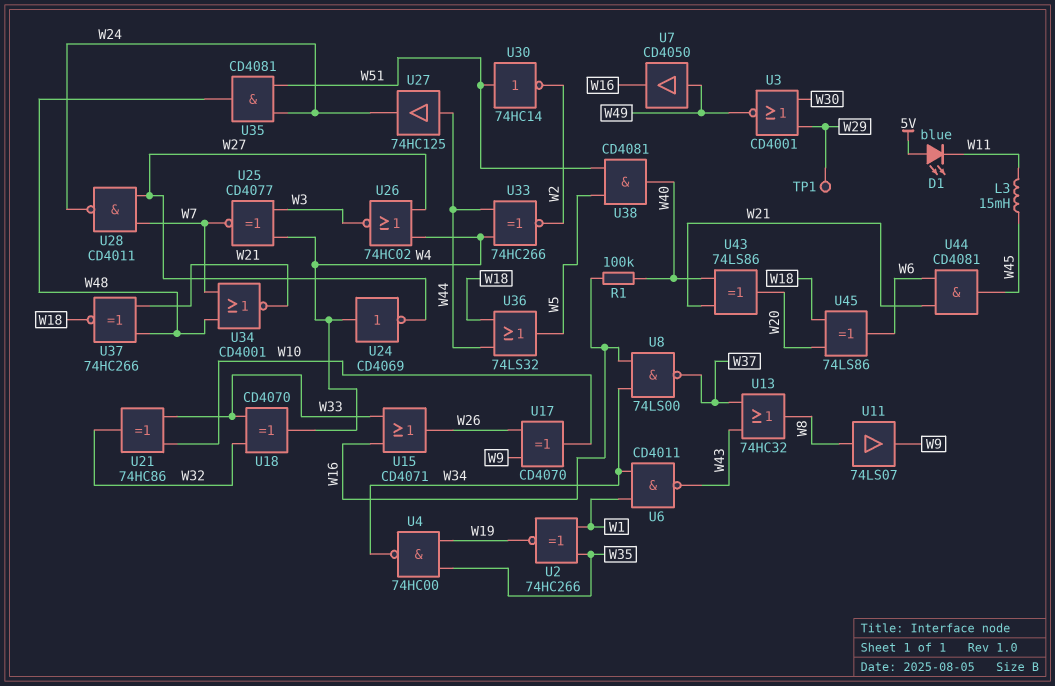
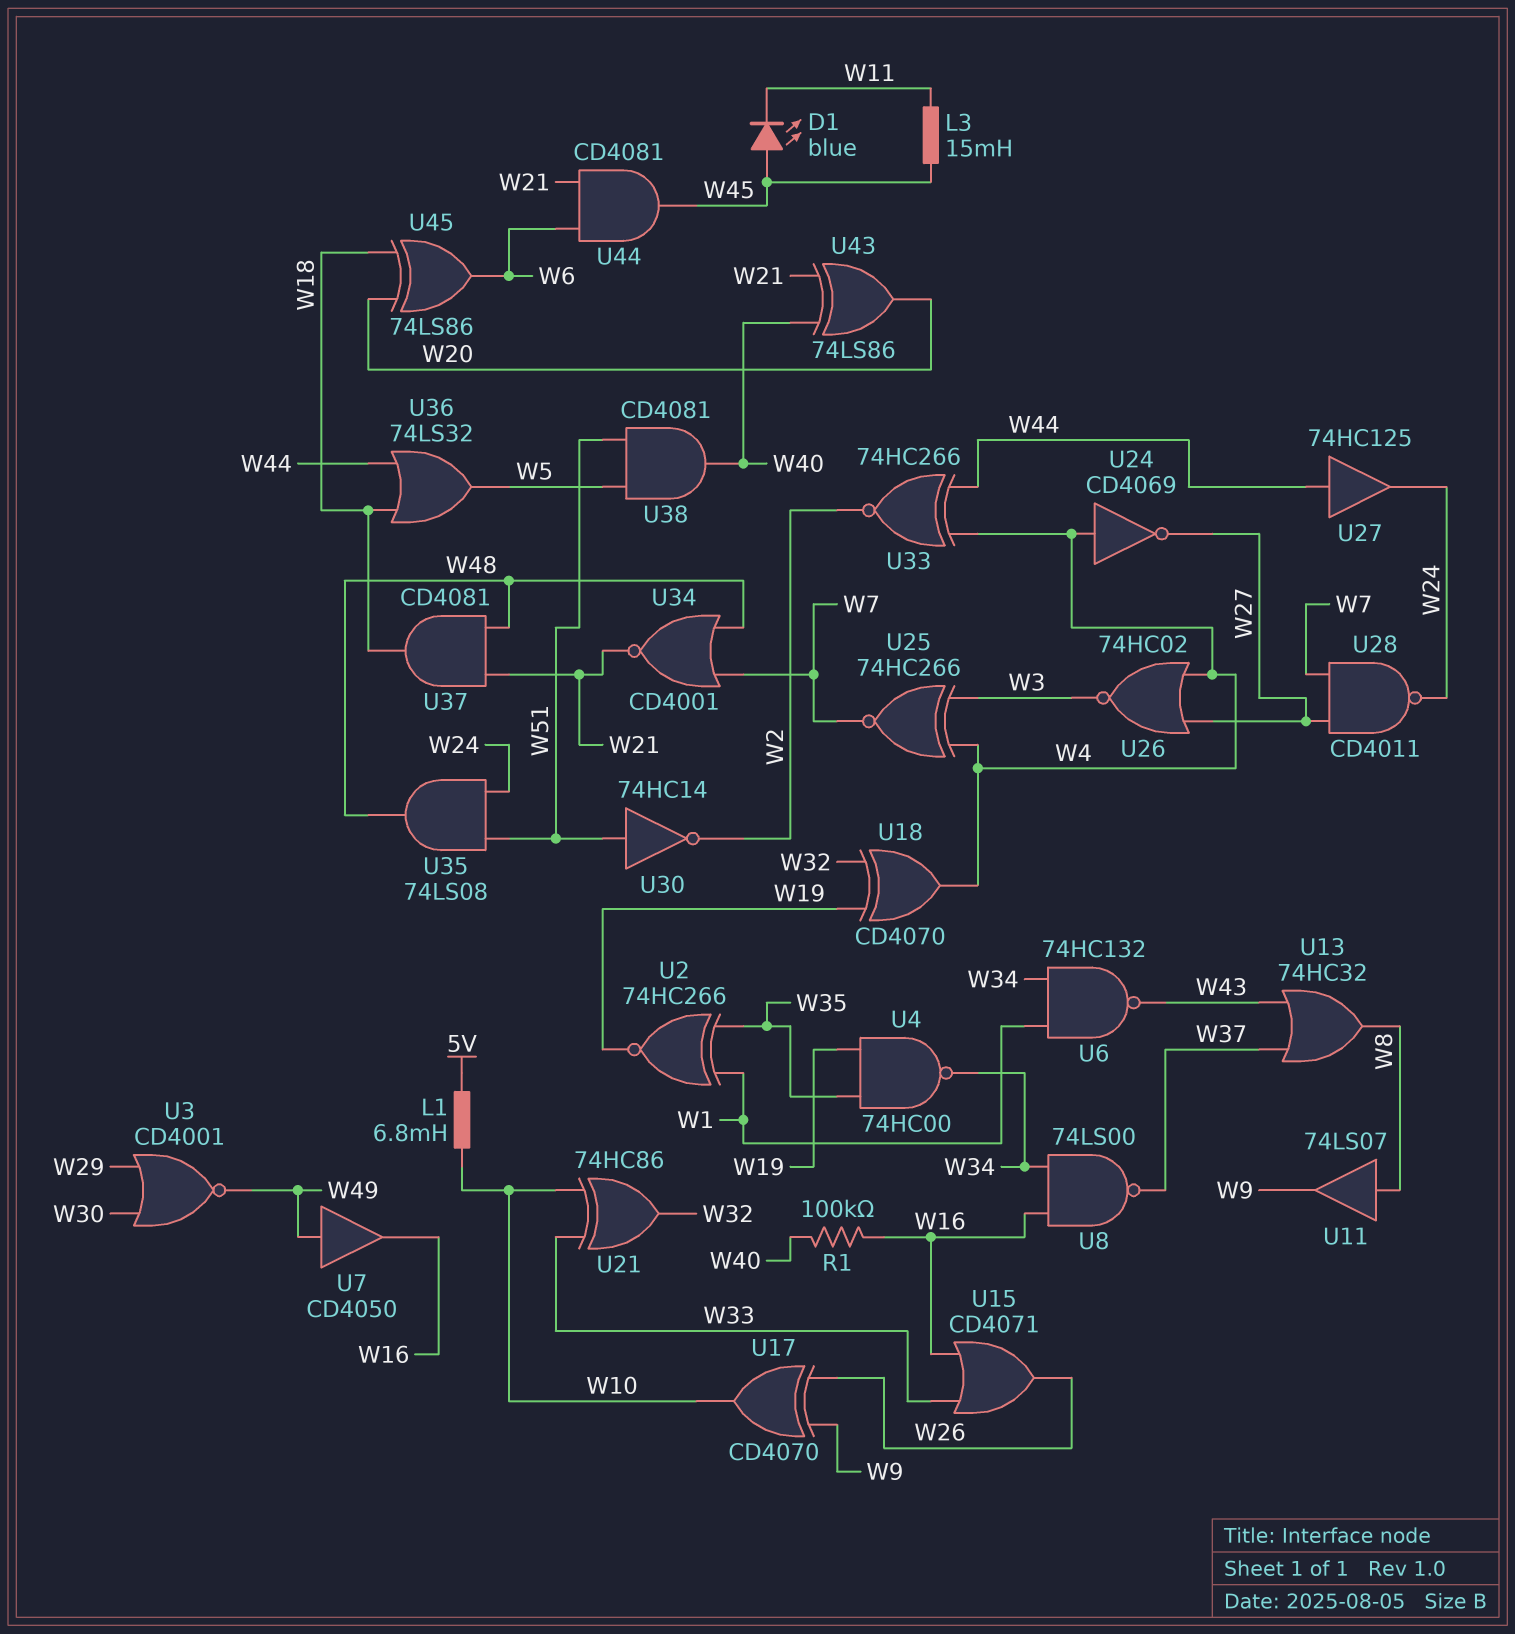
D1: LED blue (A 5V, K W11) -> LED blue (A W45, K W11)
L1: none -> 6.8mH (5V, W10)
TP1: test point (W29) -> none
U6: NAND CD4011 (in W1, in W34, out W43) -> NAND 74HC132 (in W1, in W34, out W43)
U18: XOR CD4070 (in W32, in W33, out W4) -> XOR CD4070 (in W19, in W32, out W4)
U25: XNOR CD4077 (in W3, in W4, out W7) -> XNOR 74HC266 (in W3, in W4, out W7)
U35: AND CD4081 (in W24, in W51, out W48) -> AND 74LS08 (in W24, in W51, out W48)
U37: XNOR 74HC266 (in W21, in W48, out W18) -> AND CD4081 (in W21, in W48, out W18)

